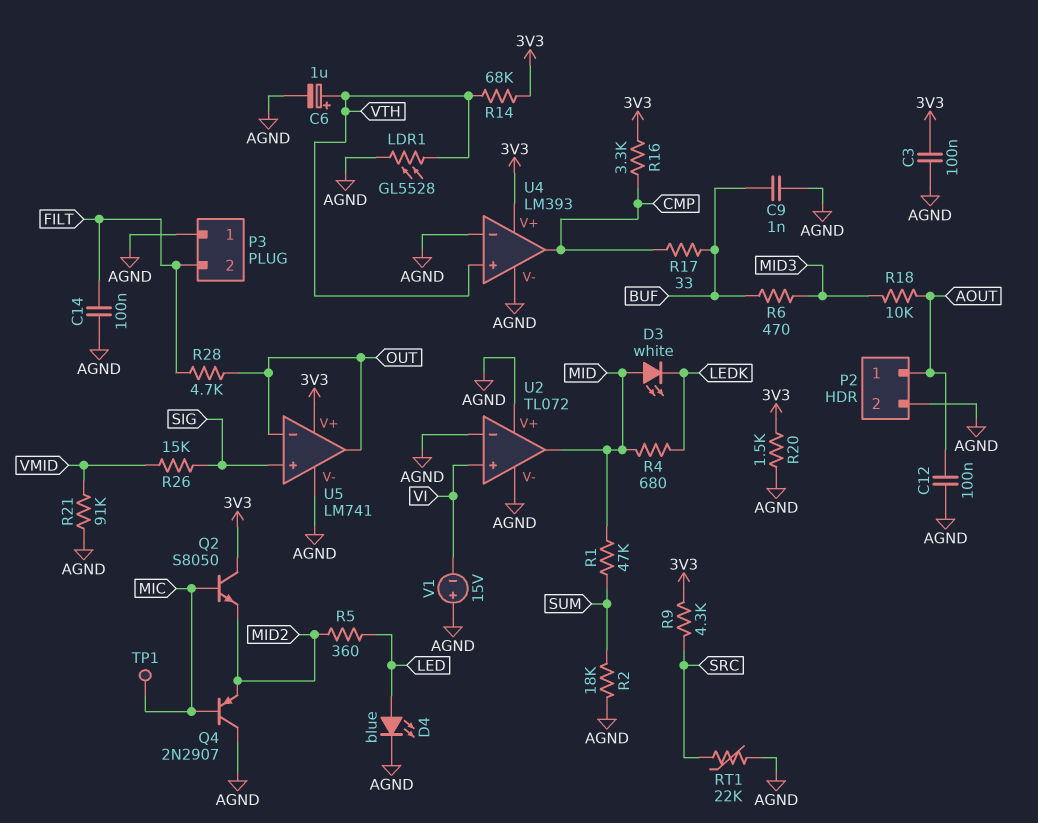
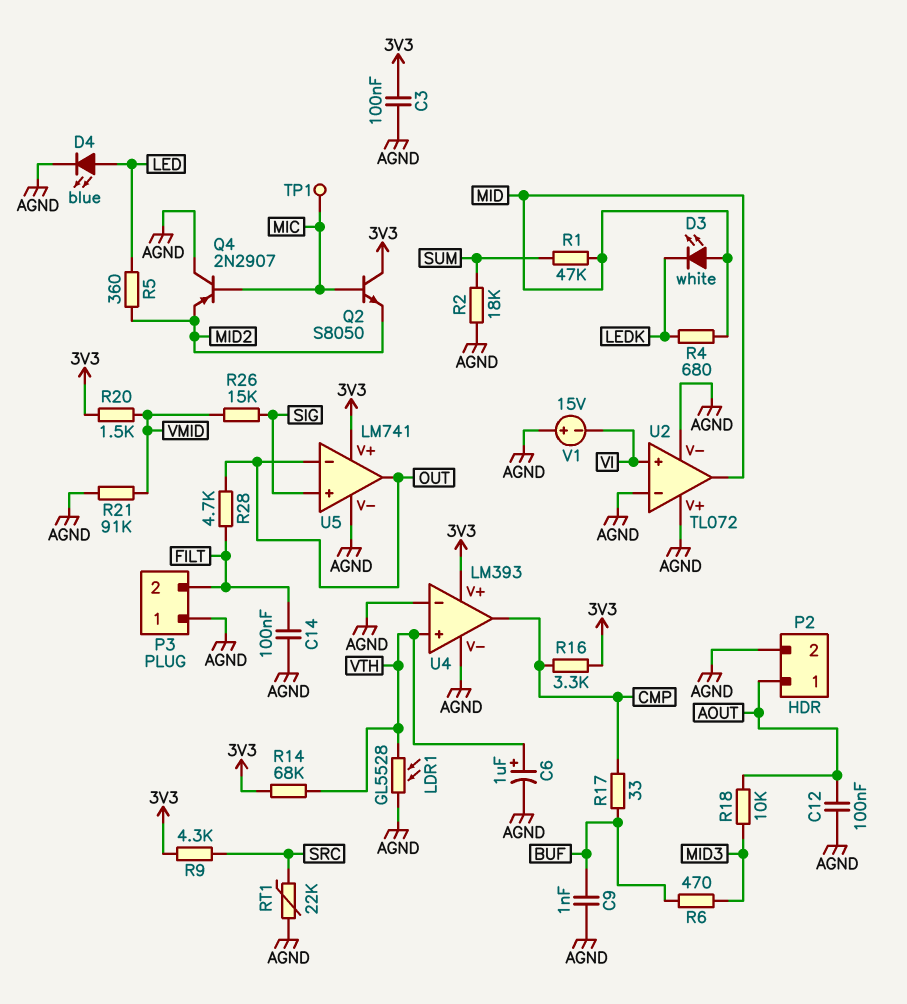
R20: 1.5k (3V3, AGND) -> 1.5k (3V3, VMID)

